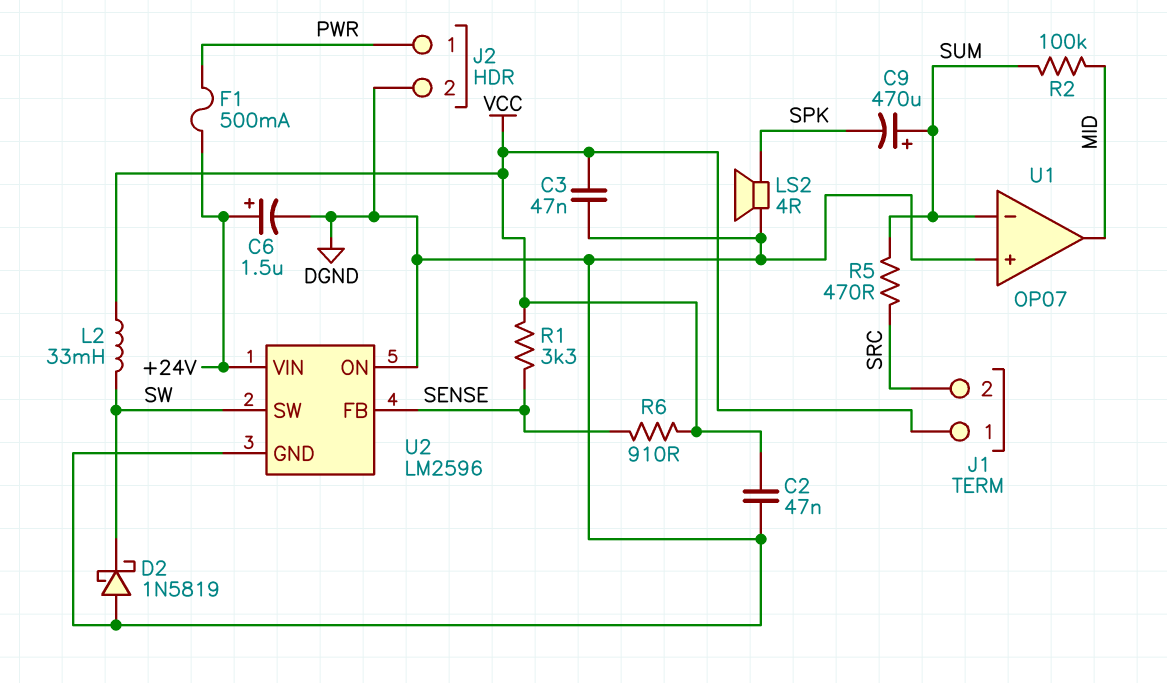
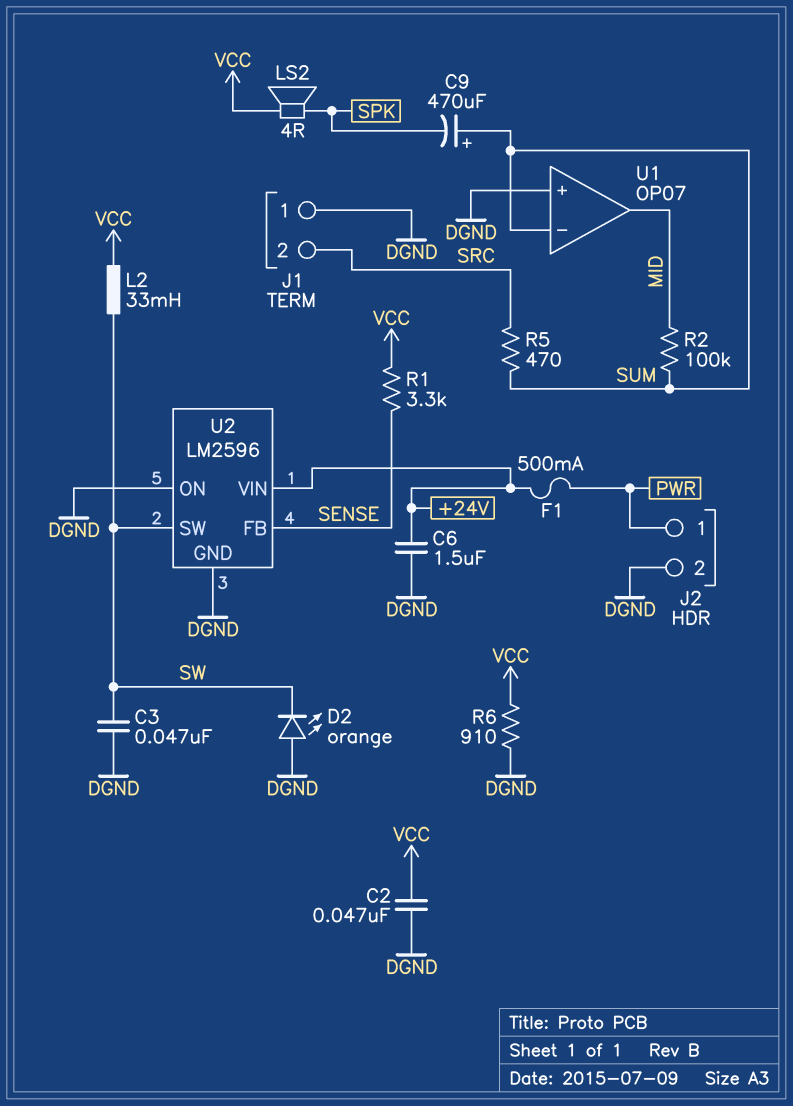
C3: 47nF (DGND, VCC) -> 47nF (DGND, SW)
C6: 1.5uF (plus +24V, minus DGND) -> 1.5uF (+24V, DGND)
D2: schottky 1N5819 (A DGND, K SW) -> LED orange (A DGND, K SW)
J1 pin 1: VCC -> DGND
LS2: speaker 4R (DGND, SPK) -> speaker 4R (SPK, VCC)
R6: 910 (SENSE, VCC) -> 910 (DGND, VCC)

